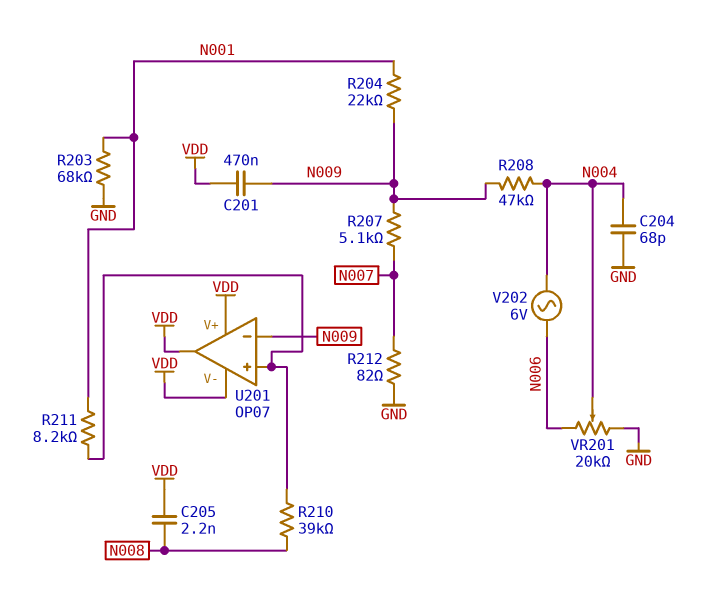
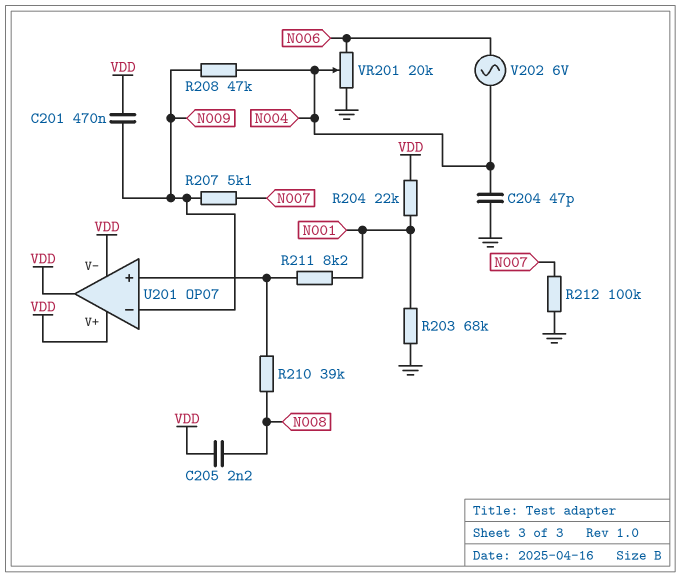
C204: 68pF (GND, N004) -> 47pF (GND, N004)
R204: 22k (N001, N009) -> 22k (N001, VDD)
R212: 82 (GND, N007) -> 100k (GND, N007)

